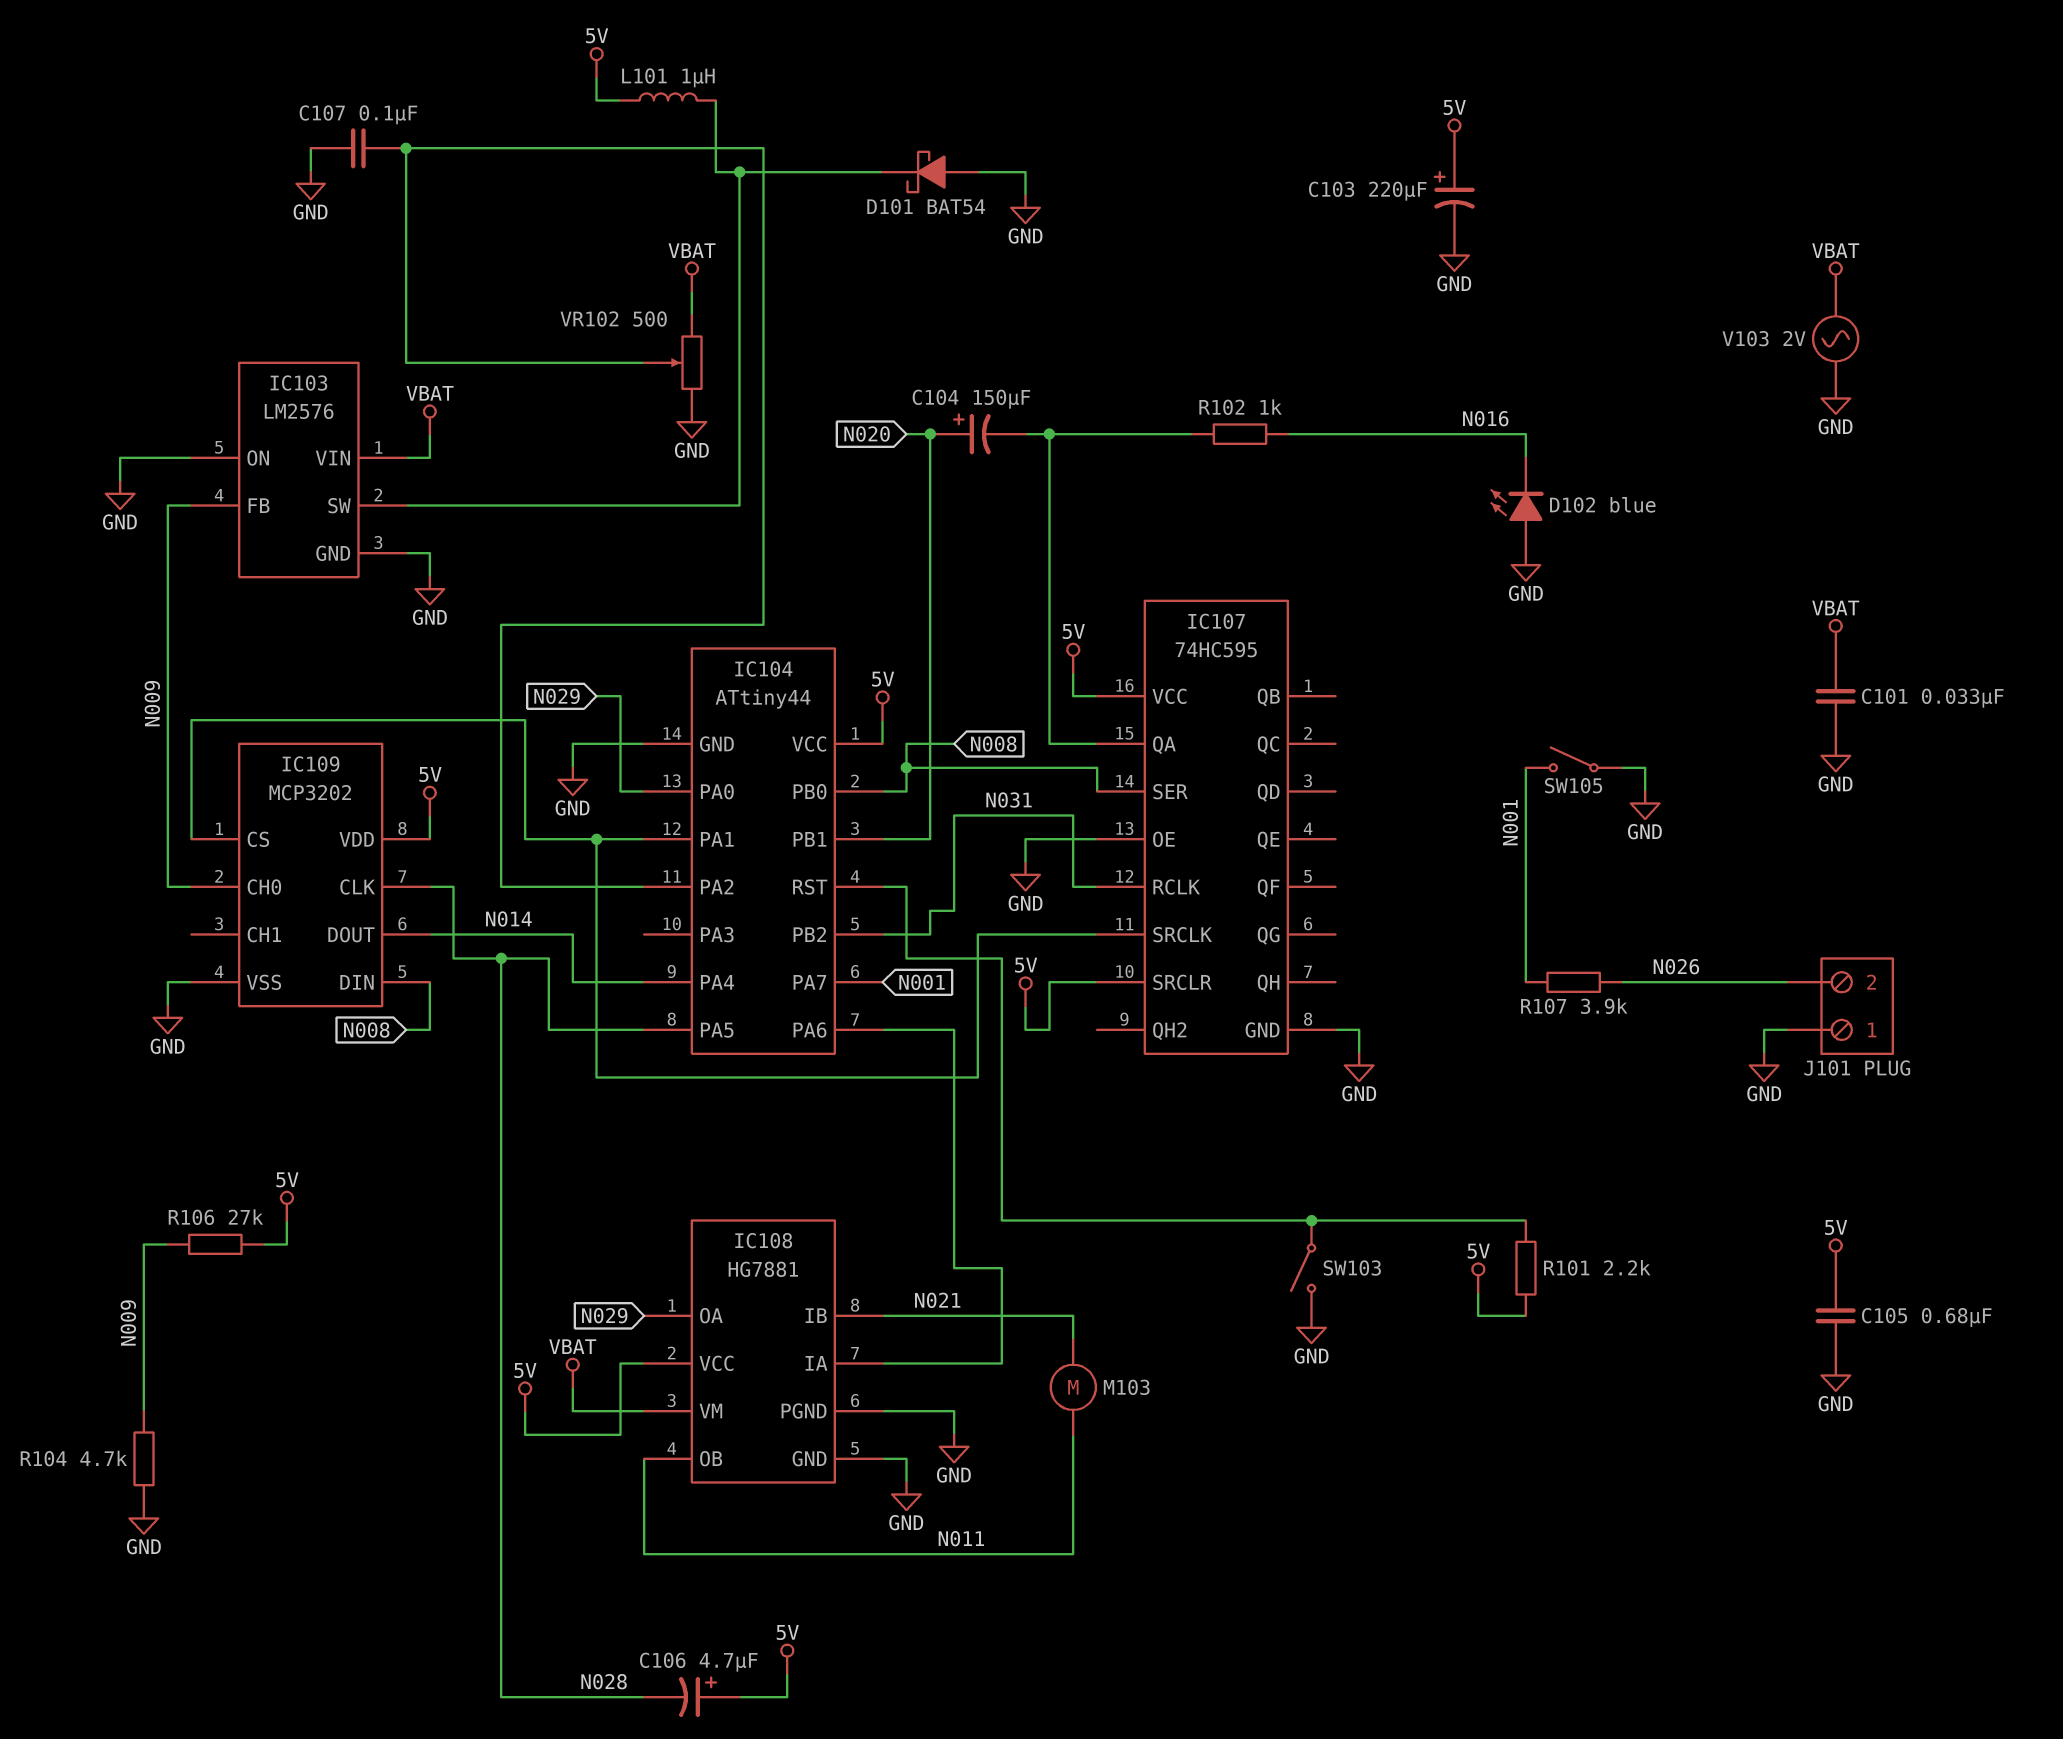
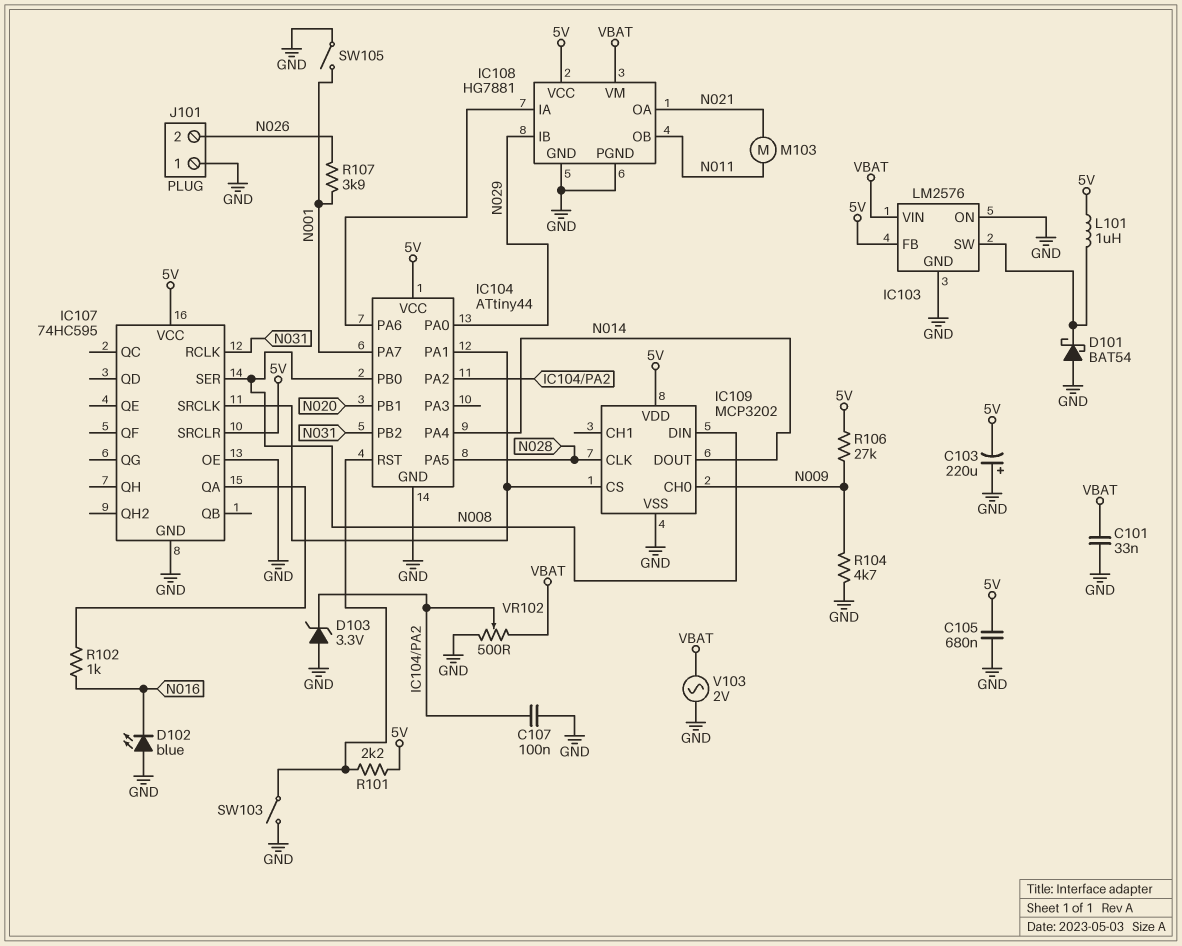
C103: 220uF (plus 5V, minus GND) -> 220uF (plus GND, minus 5V)
C104: 150uF (plus N020, minus IC107/QA) -> none
C106: 4.7uF (plus 5V, minus N028) -> none
D103: none -> zener 3.3V (A GND, K IC104/PA2)
IC103 pin FB: N009 -> 5V
IC108 pin IB: N021 -> N029
IC108 pin OA: N029 -> N021

